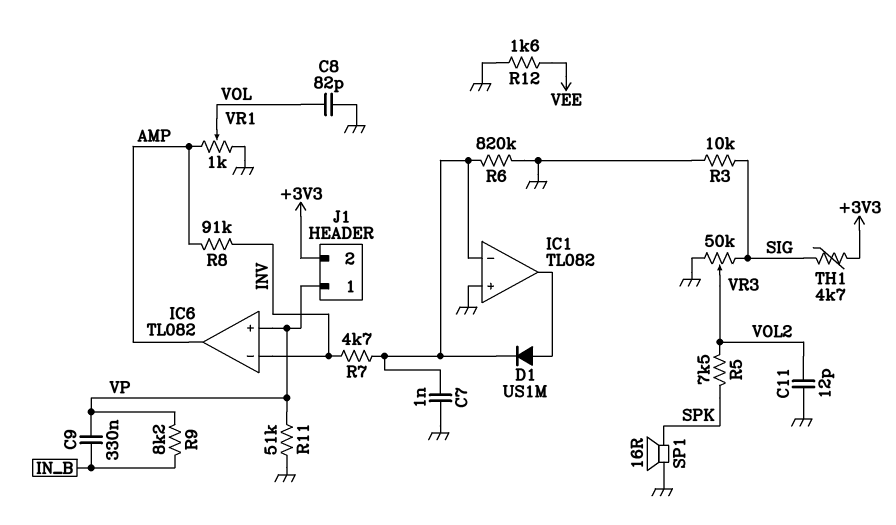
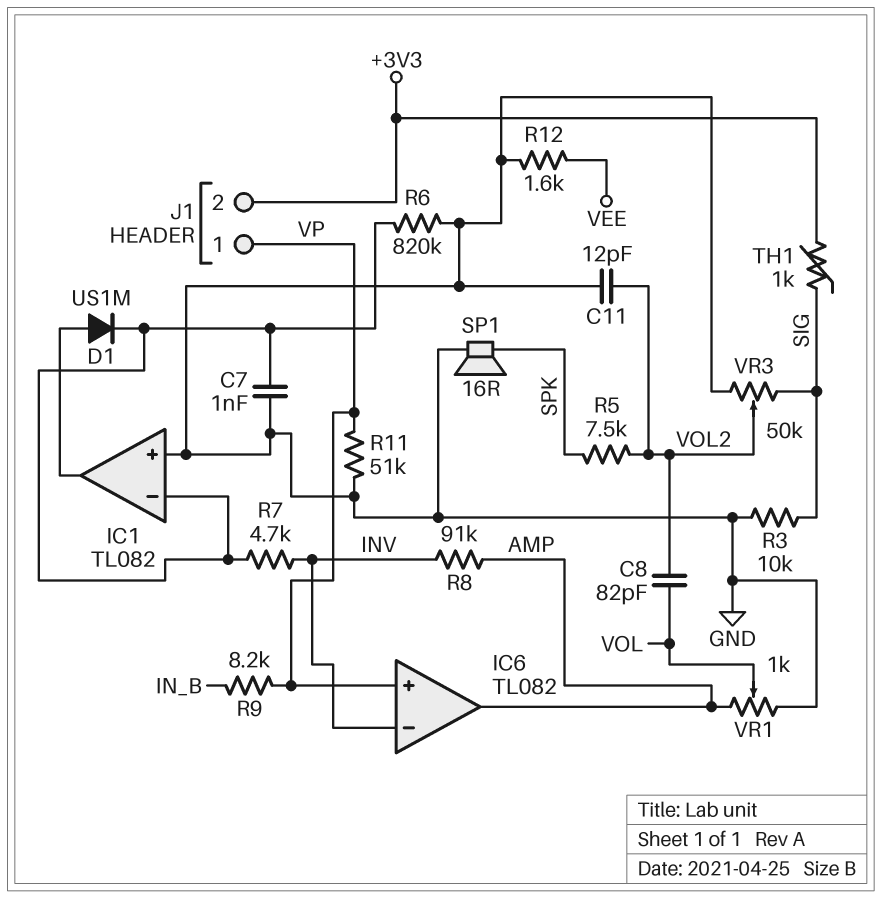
C8: 82pF (GND, VOL) -> 82pF (VOL, VOL2)
C9: 330nF (IN_B, VP) -> none
TH1: 4.7k (+3V3, SIG) -> 1k (+3V3, SIG)

